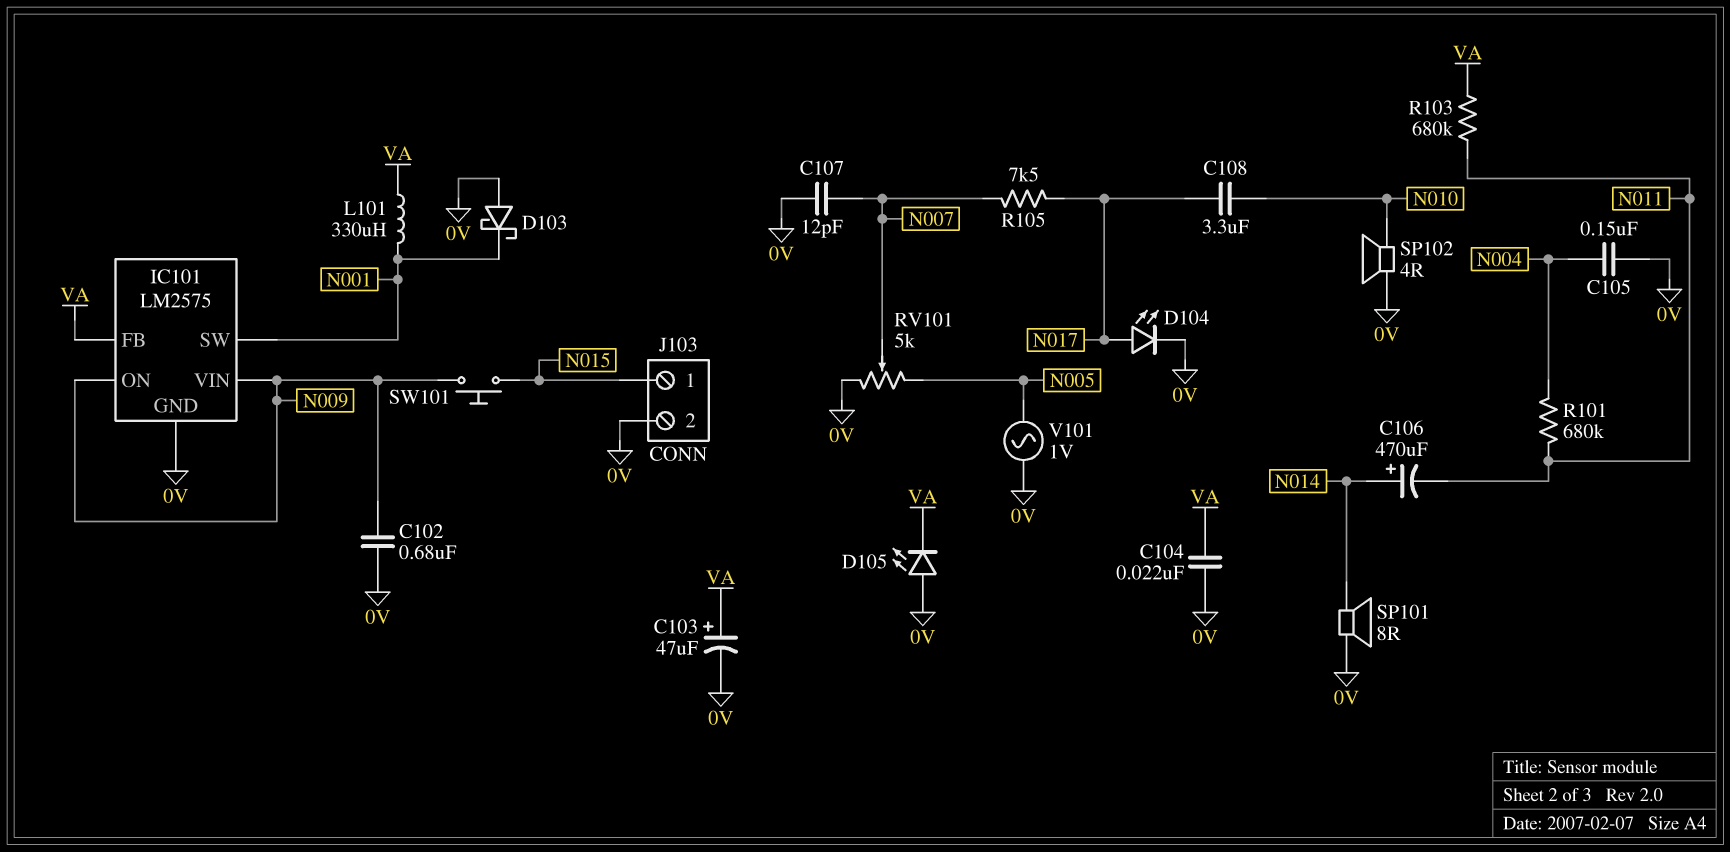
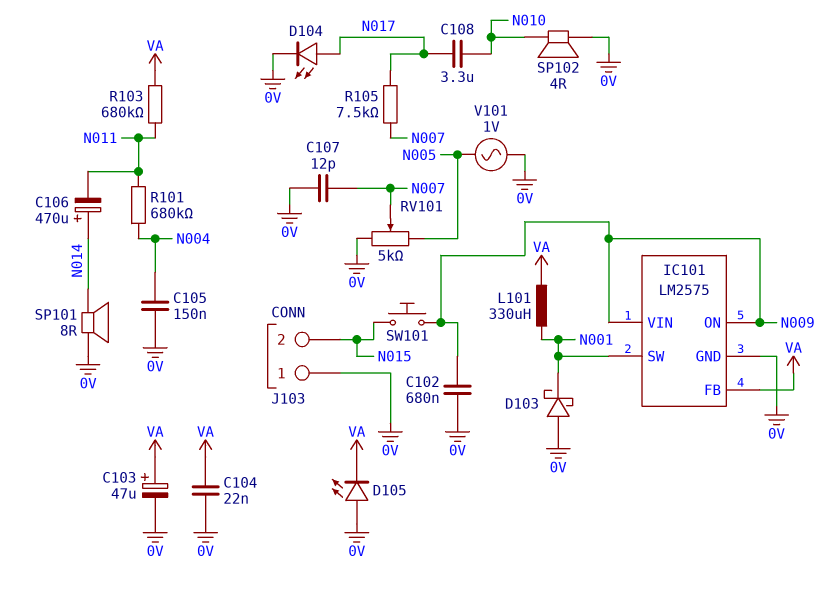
J103 pin 1: N015 -> 0V
J103 pin 2: 0V -> N015

